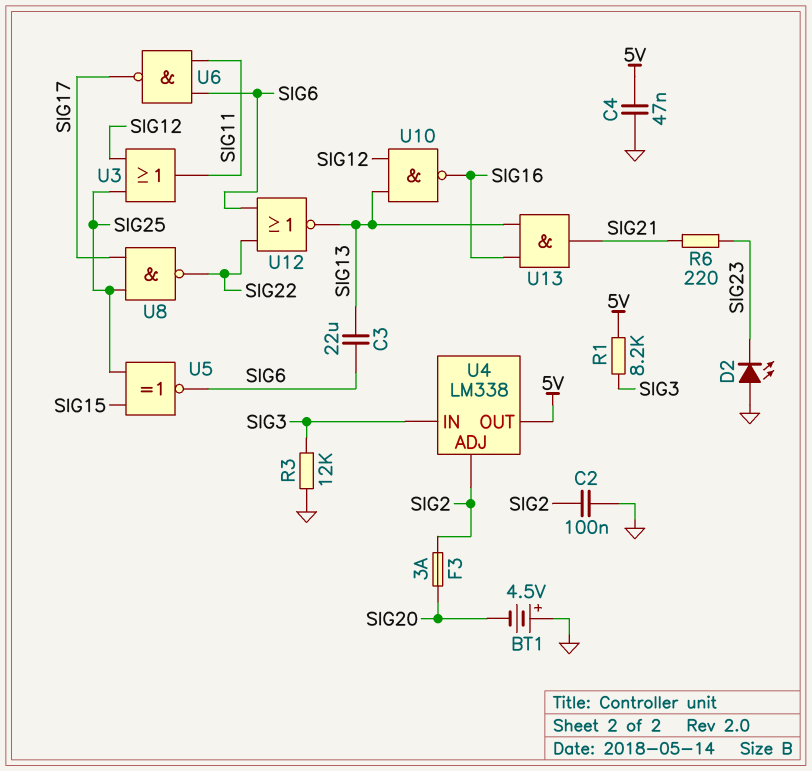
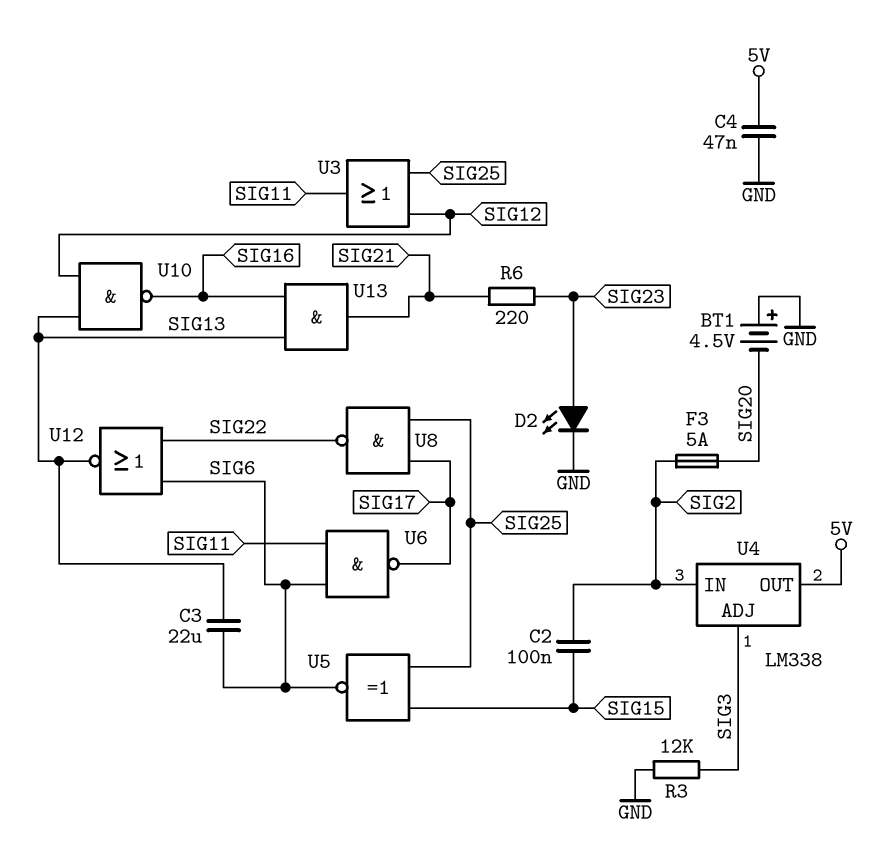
C2: 100nF (GND, SIG2) -> 100nF (SIG2, SIG15)
D2: LED (A GND, K SIG23) -> LED (A SIG23, K GND)
F3: 3A (SIG2, SIG20) -> 5A (SIG2, SIG20)
R1: 8.2k (5V, SIG3) -> none
U4 pin ADJ: SIG2 -> SIG3
U4 pin IN: SIG3 -> SIG2

